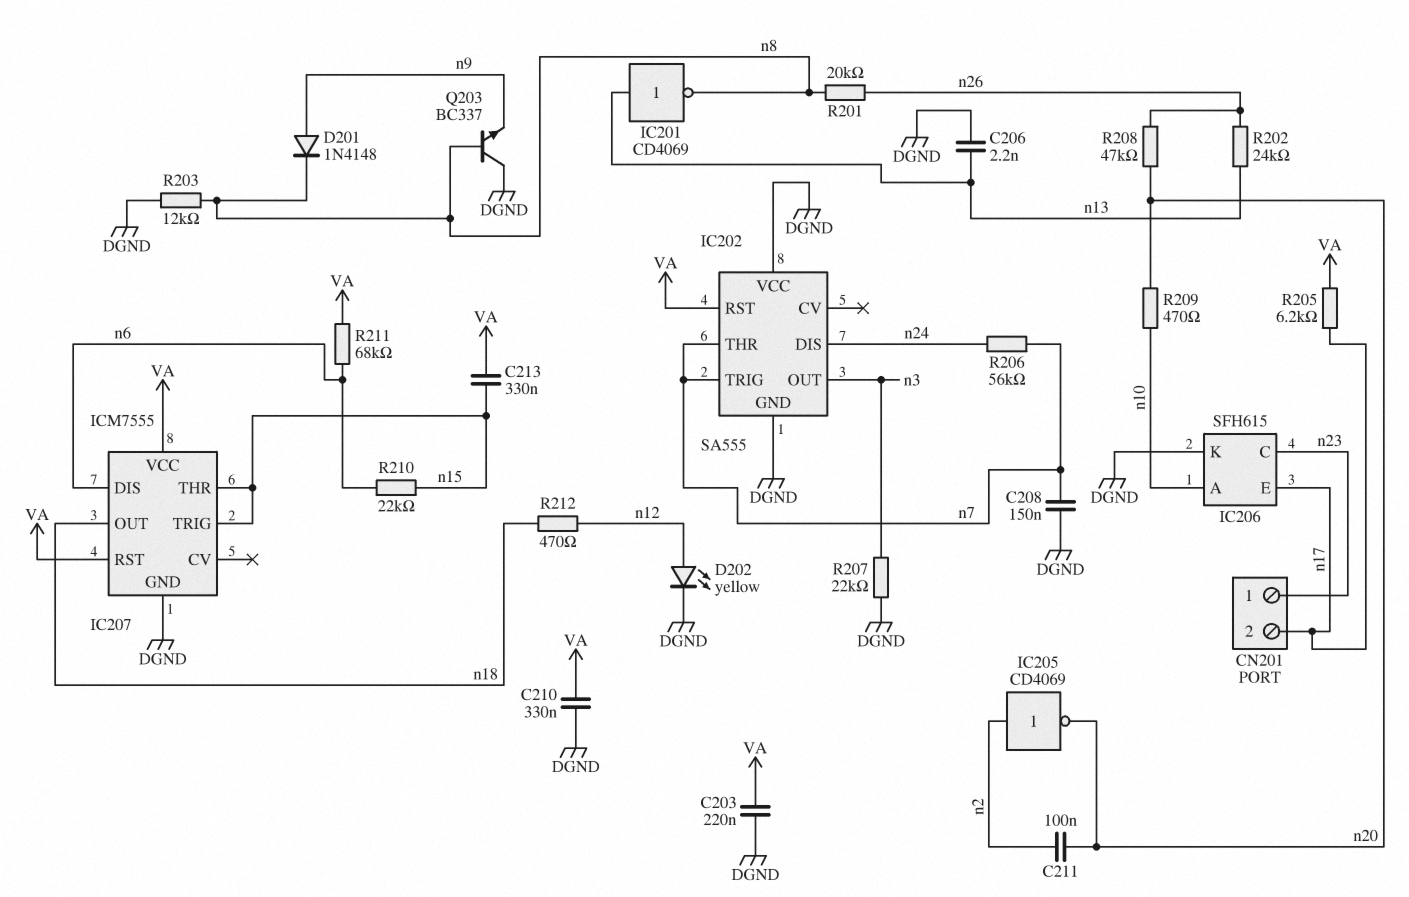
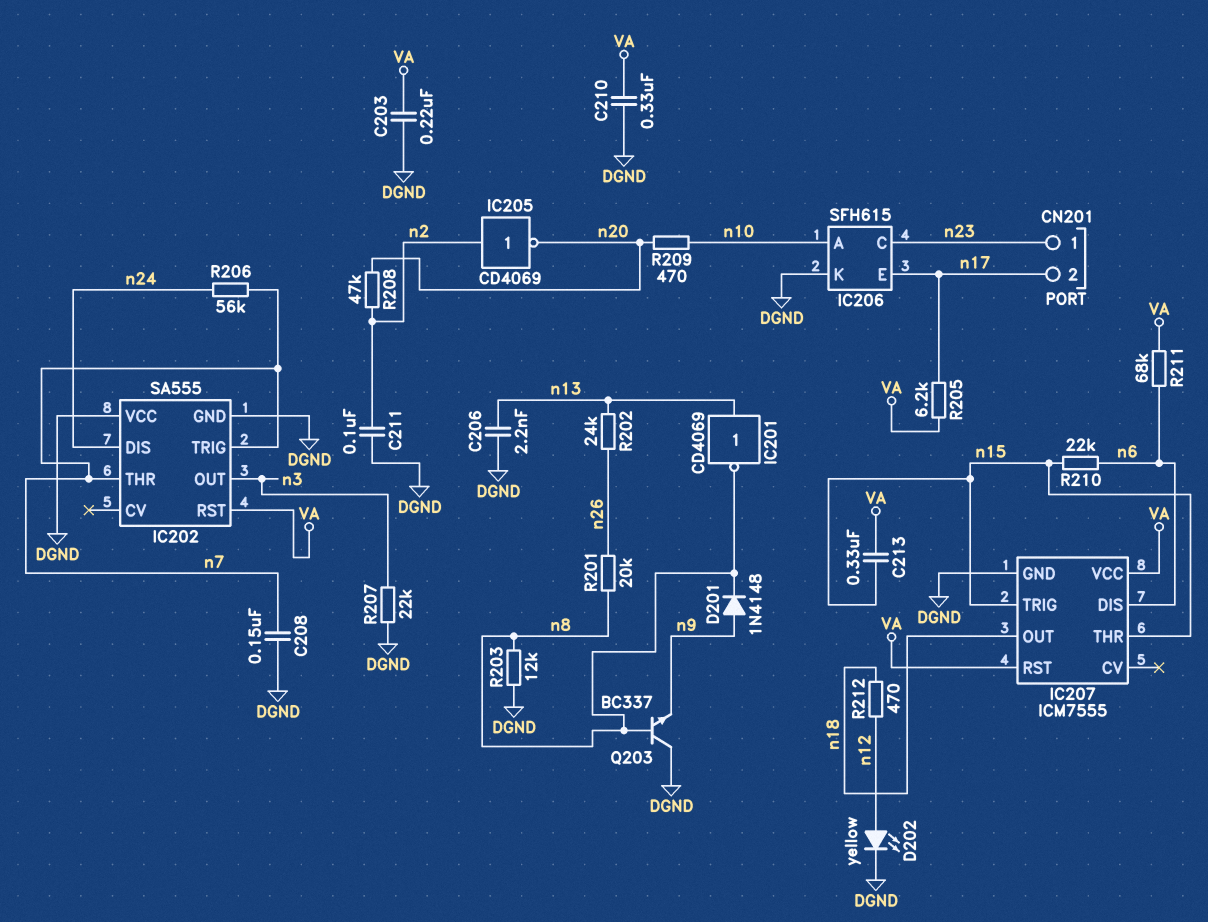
C211: 100nF (n2, n20) -> 100nF (DGND, n2)
R208: 47k (n20, n26) -> 47k (n2, n20)

